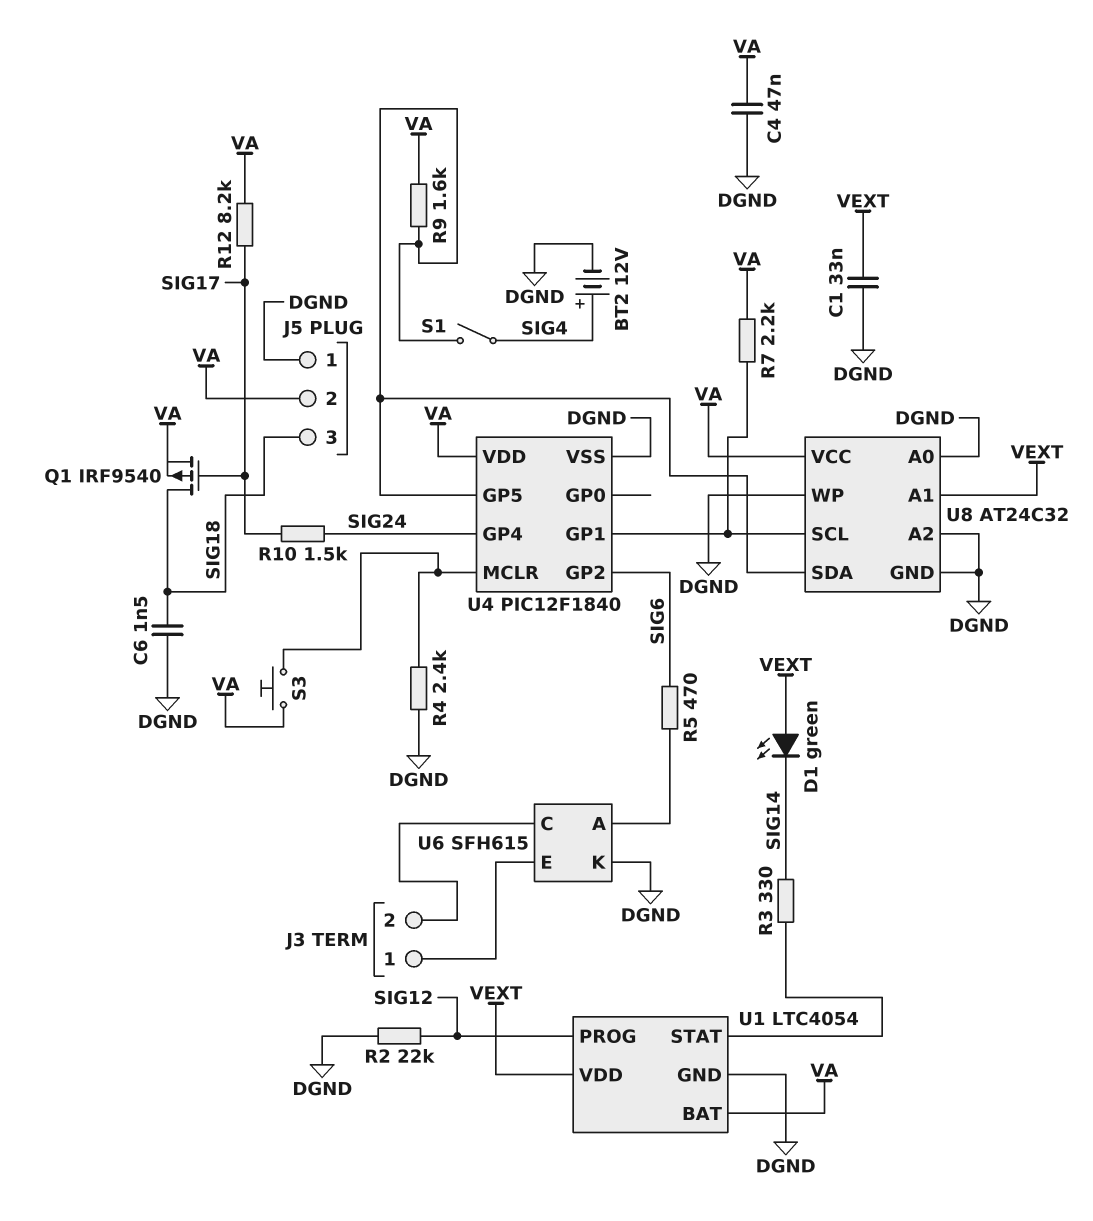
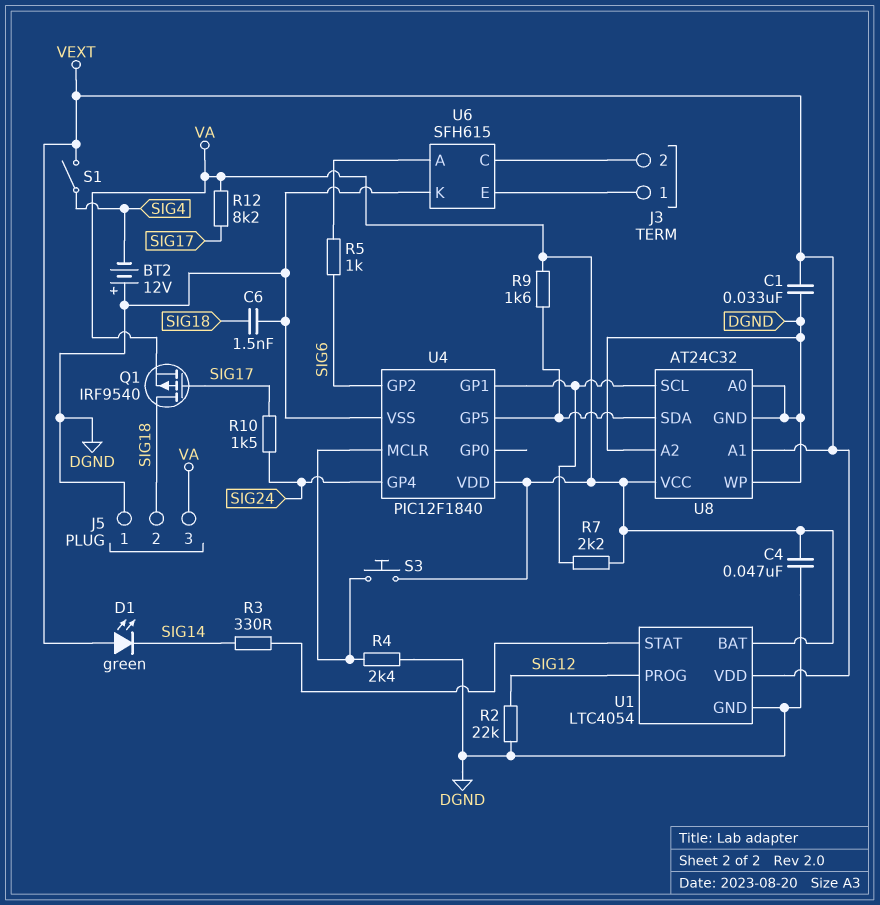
BT2: 12V (plus SIG4, minus DGND) -> 12V (plus DGND, minus SIG4)
J5 pin 2: VA -> SIG18
J5 pin 3: SIG18 -> VA
R5: 470 (SIG6, U6/A) -> 1k (SIG6, U6/A)
S1: switch (SIG4, U4/GP5) -> switch (SIG4, VEXT)

